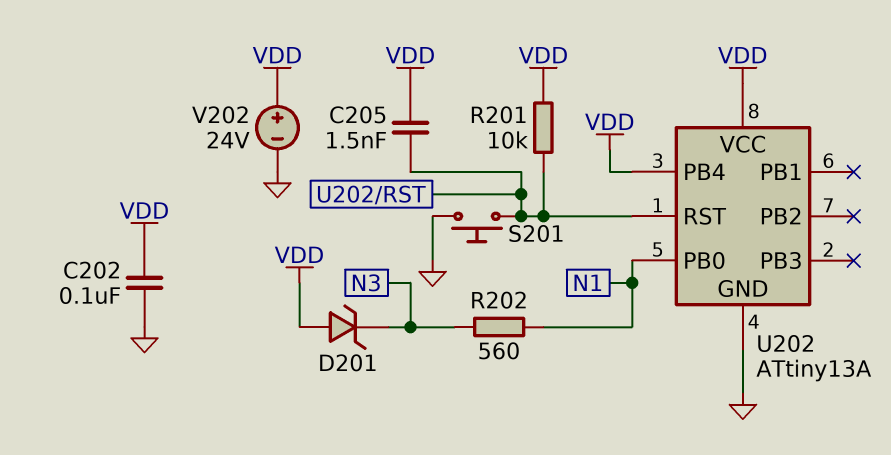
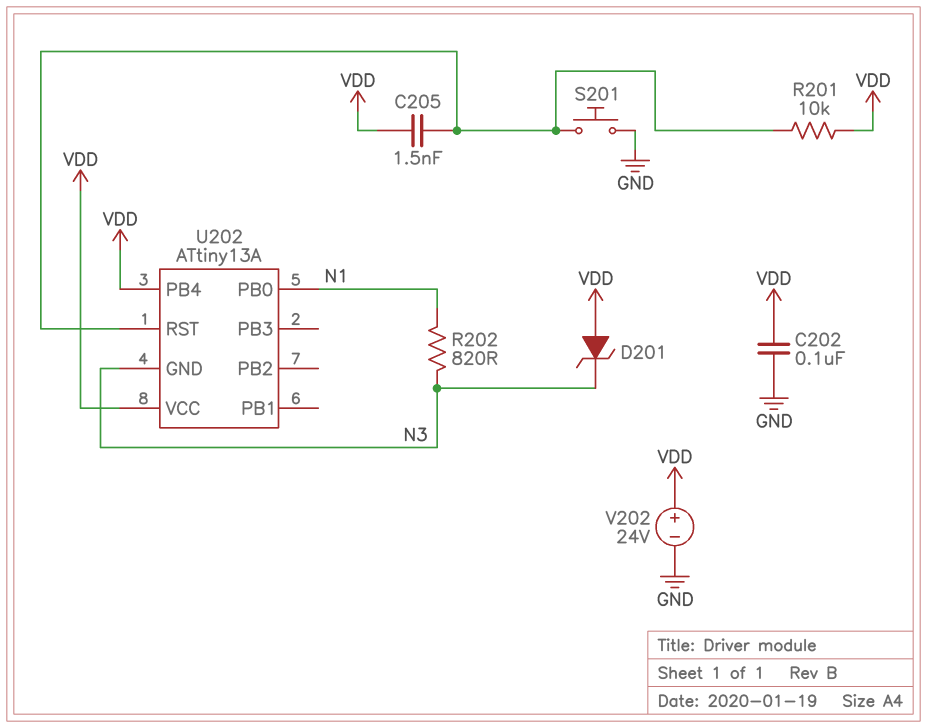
R202: 560 (N1, N3) -> 820 (N1, N3)
U202 pin GND: GND -> N3

